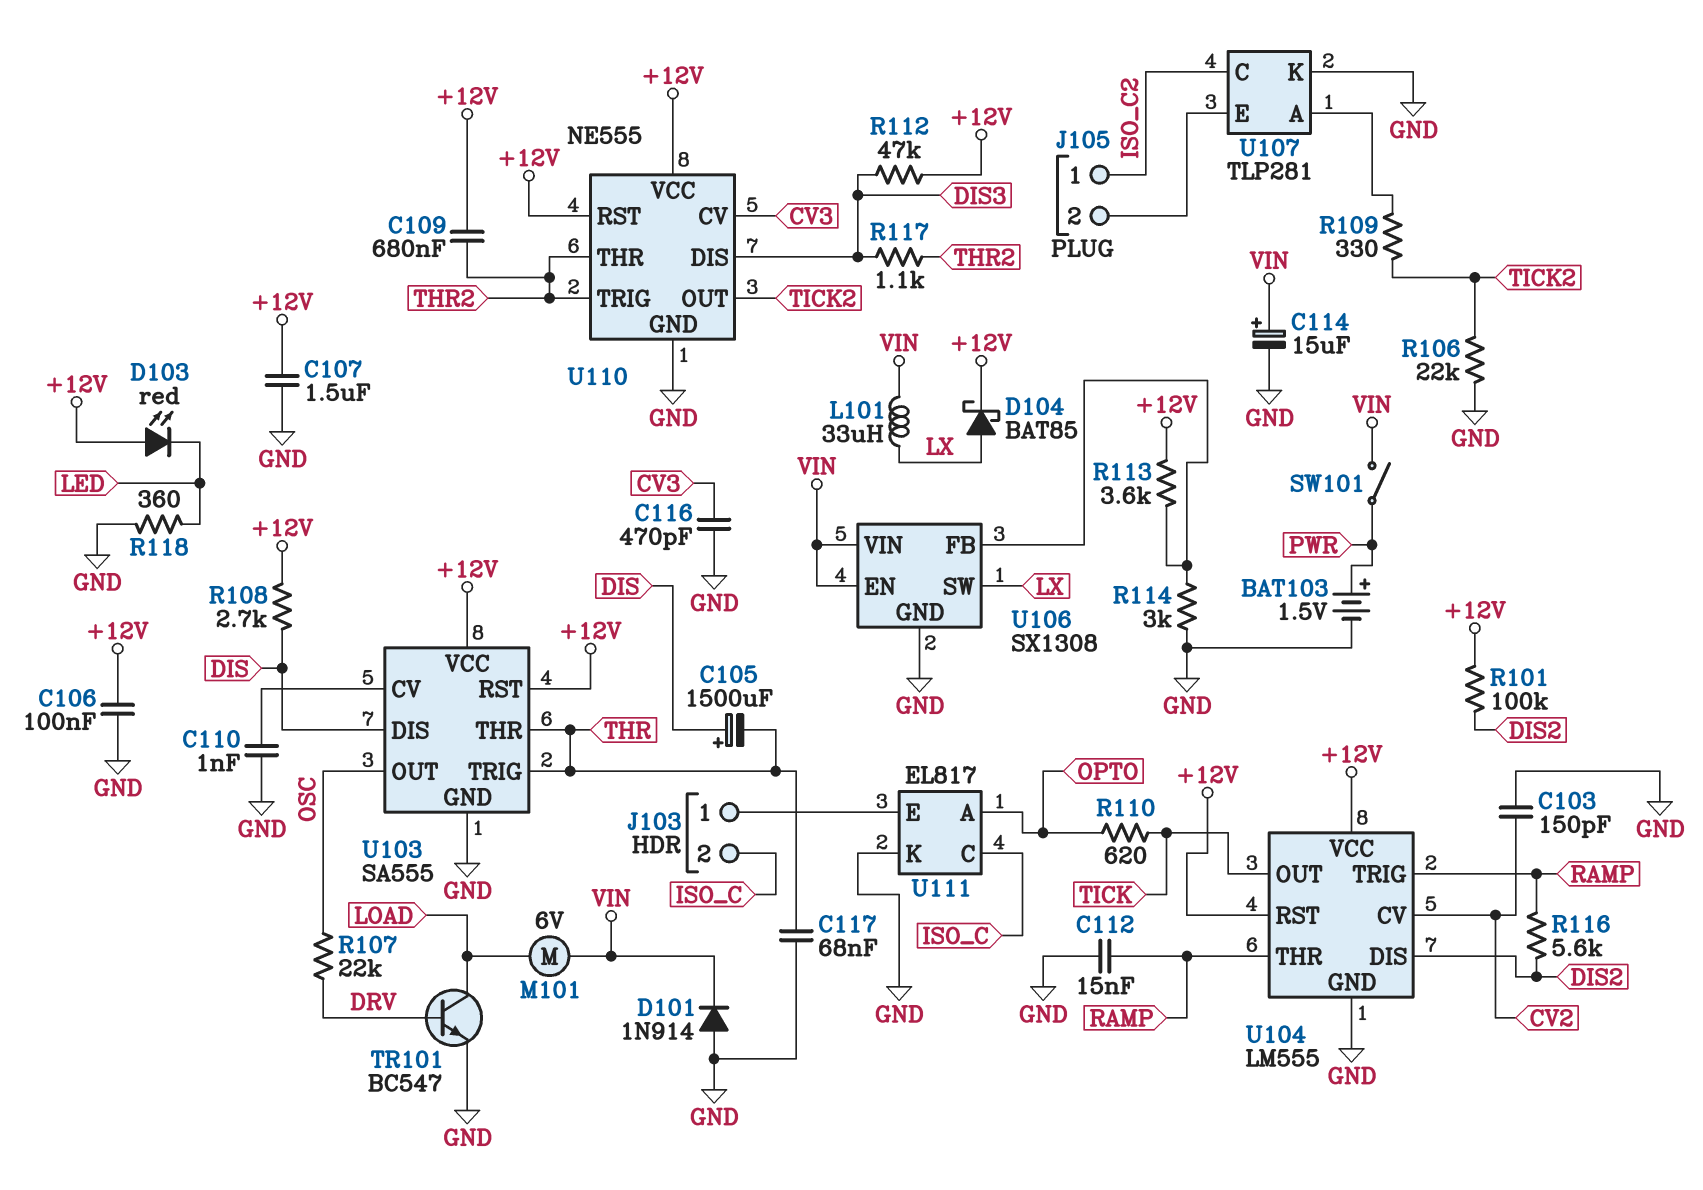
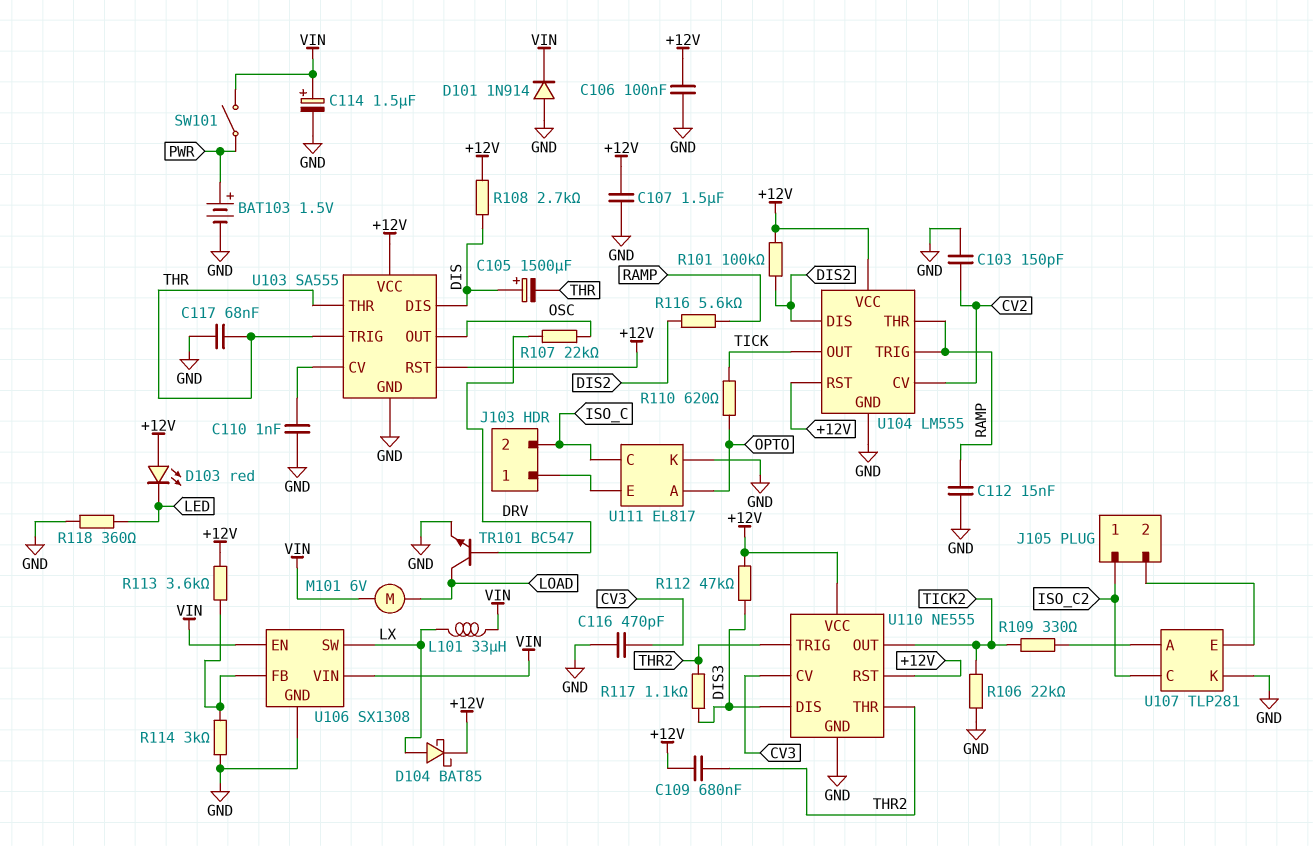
C114: 15uF (plus VIN, minus GND) -> 1.5uF (plus VIN, minus GND)

